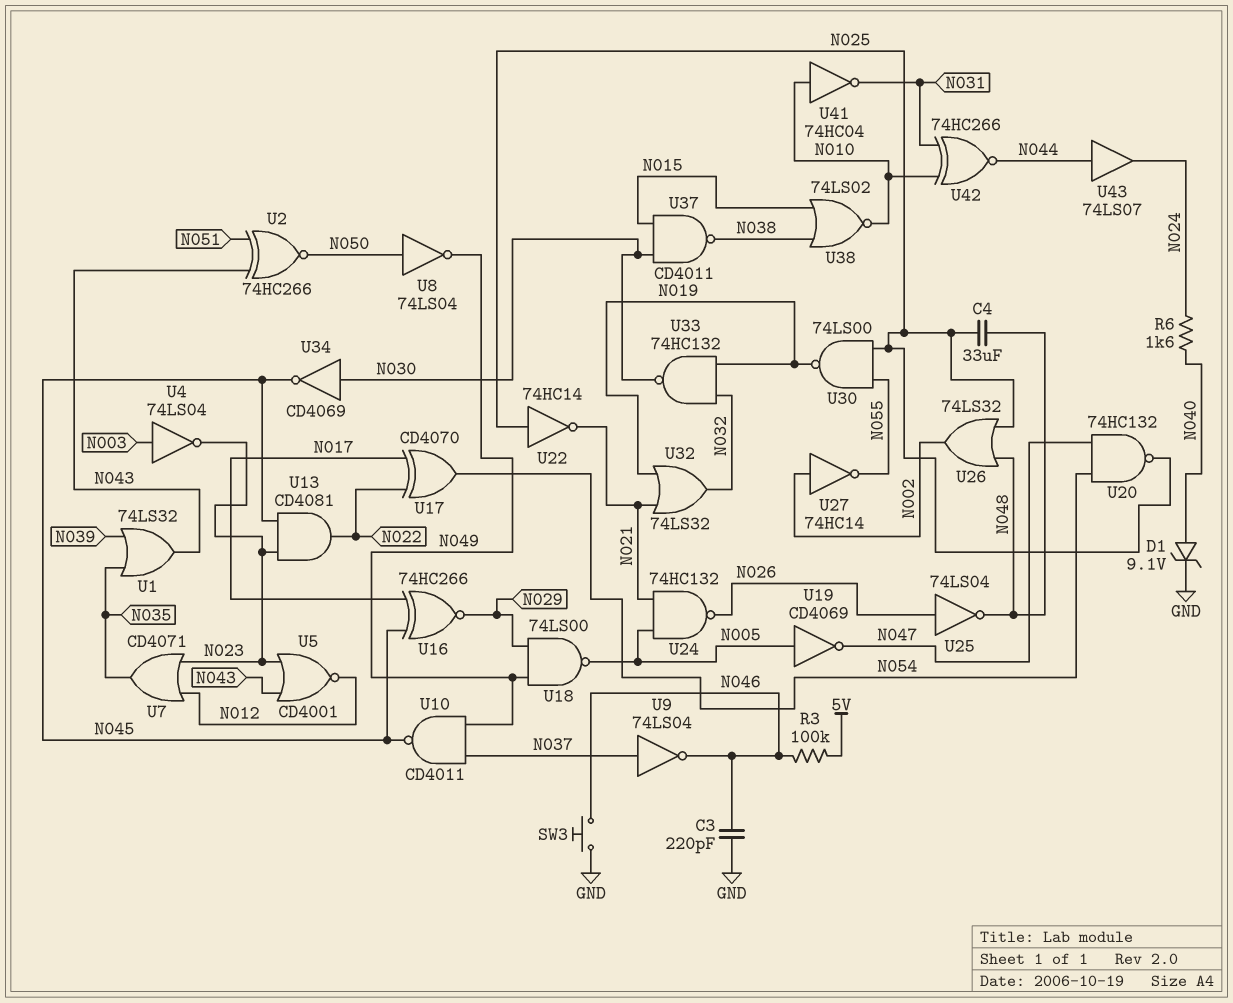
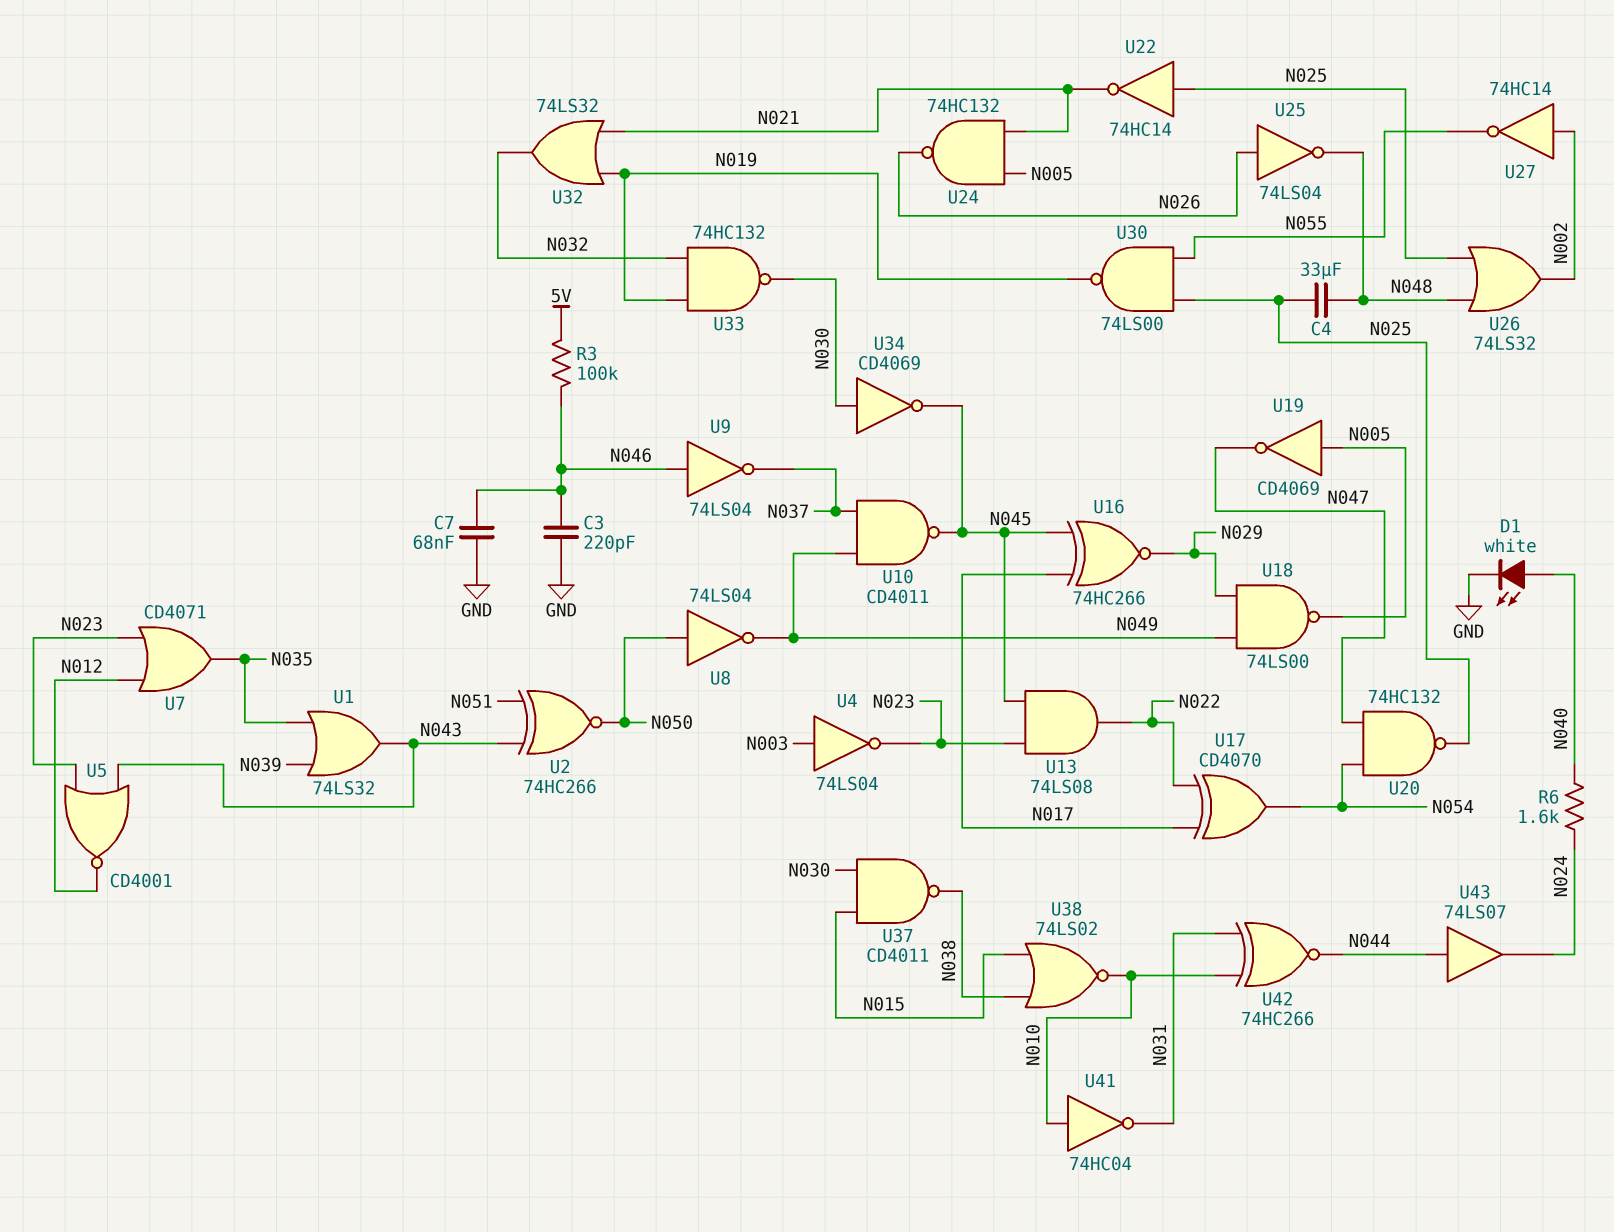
C7: none -> 68nF (GND, N046)
D1: zener 9.1V (A N040, K GND) -> LED white (A N040, K GND)
SW3: button (GND, N046) -> none
U9: NOT 74LS04 (in N037, out N046) -> NOT 74LS04 (in N046, out N037)
U13: AND CD4081 (in N023, in N045, out N022) -> AND 74LS08 (in N023, in N045, out N022)

